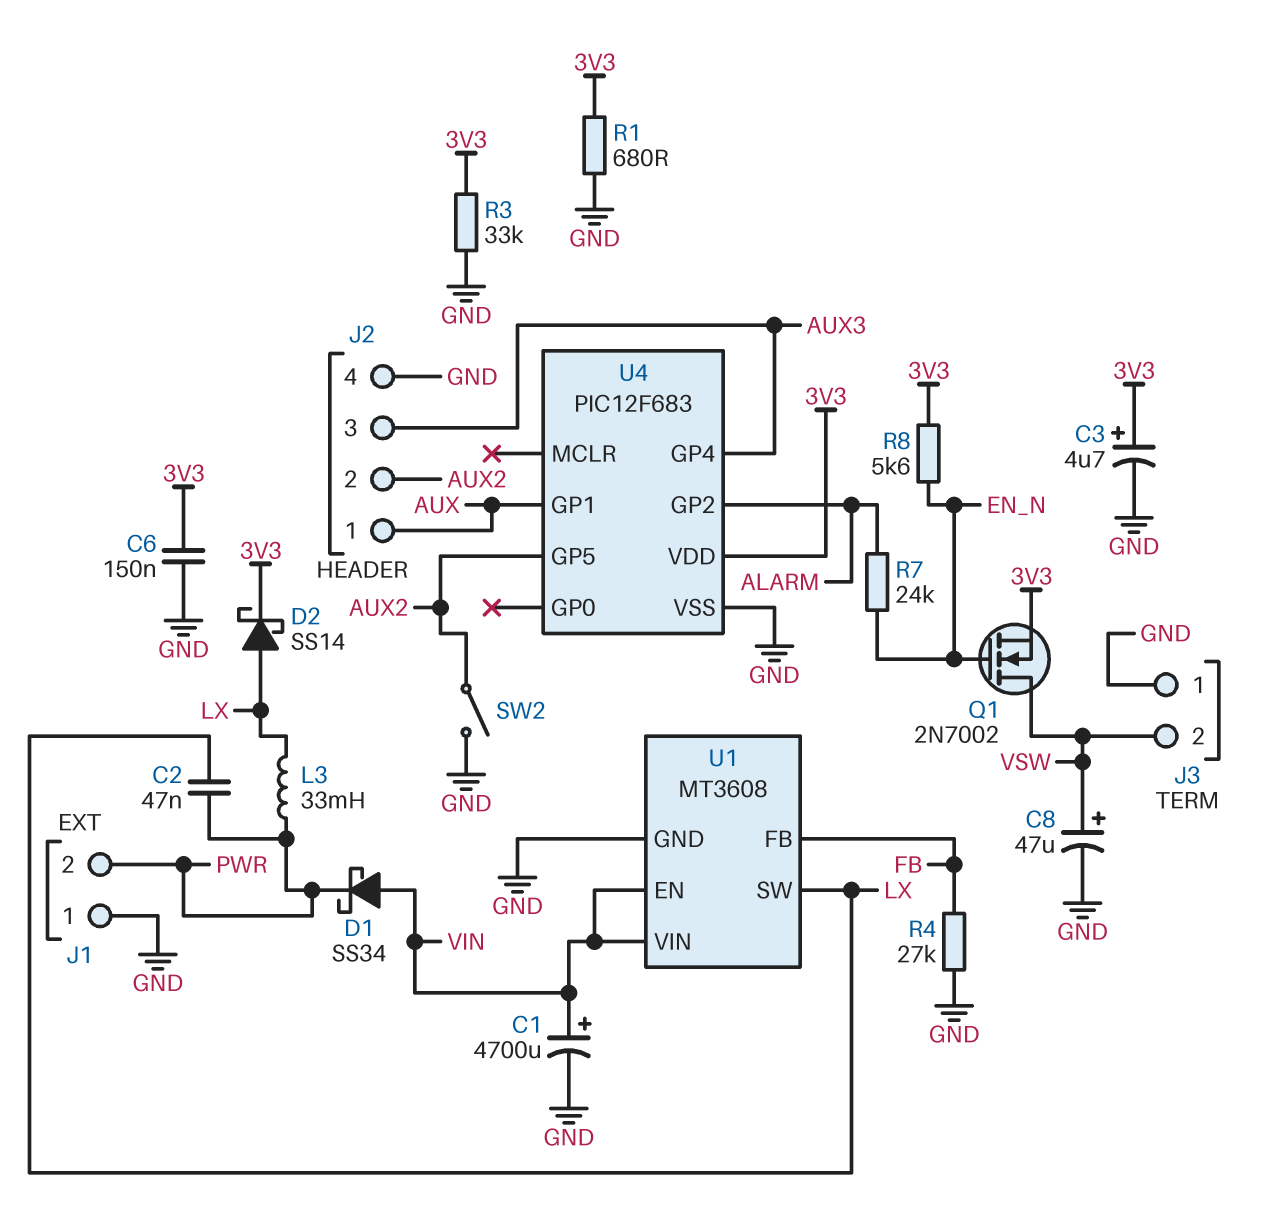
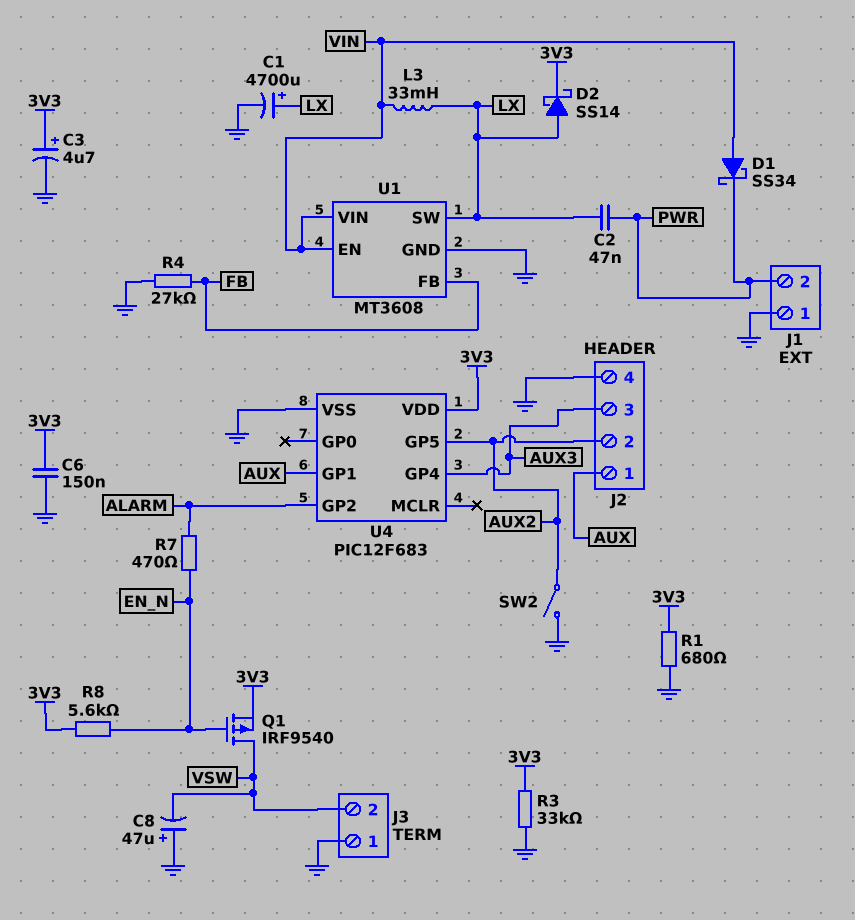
C1: 4700uF (plus VIN, minus GND) -> 4700uF (plus LX, minus GND)
C8: 47uF (plus VSW, minus GND) -> 47uF (plus GND, minus VSW)
L3: 33mH (LX, PWR) -> 33mH (LX, VIN)
Q1: NMOS 2N7002 (G EN_N, D VSW, S 3V3) -> PMOS IRF9540 (G EN_N, D VSW, S 3V3)
R7: 24k (ALARM, EN_N) -> 470 (ALARM, EN_N)

